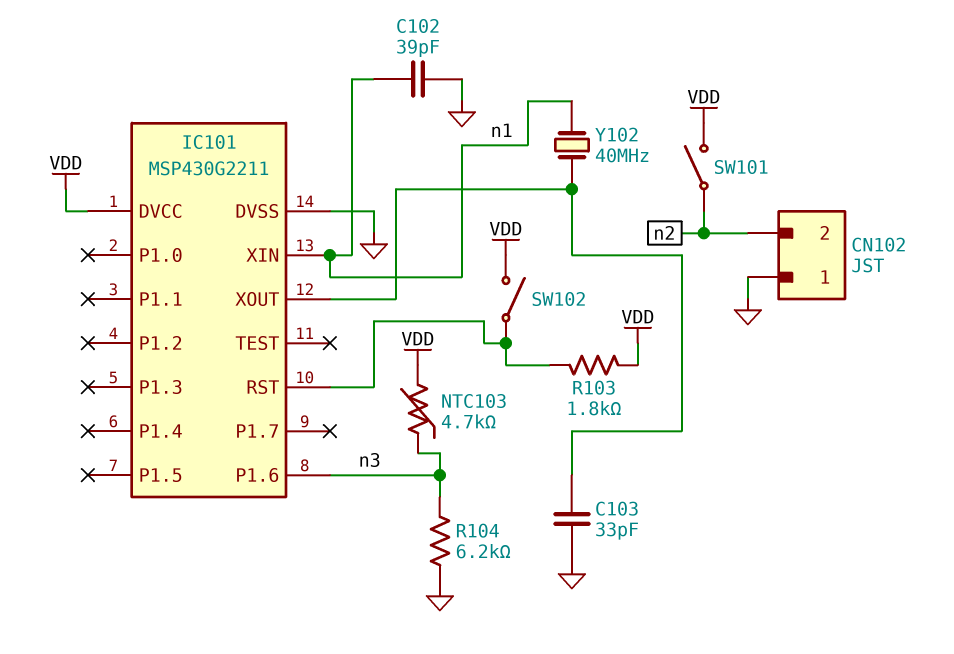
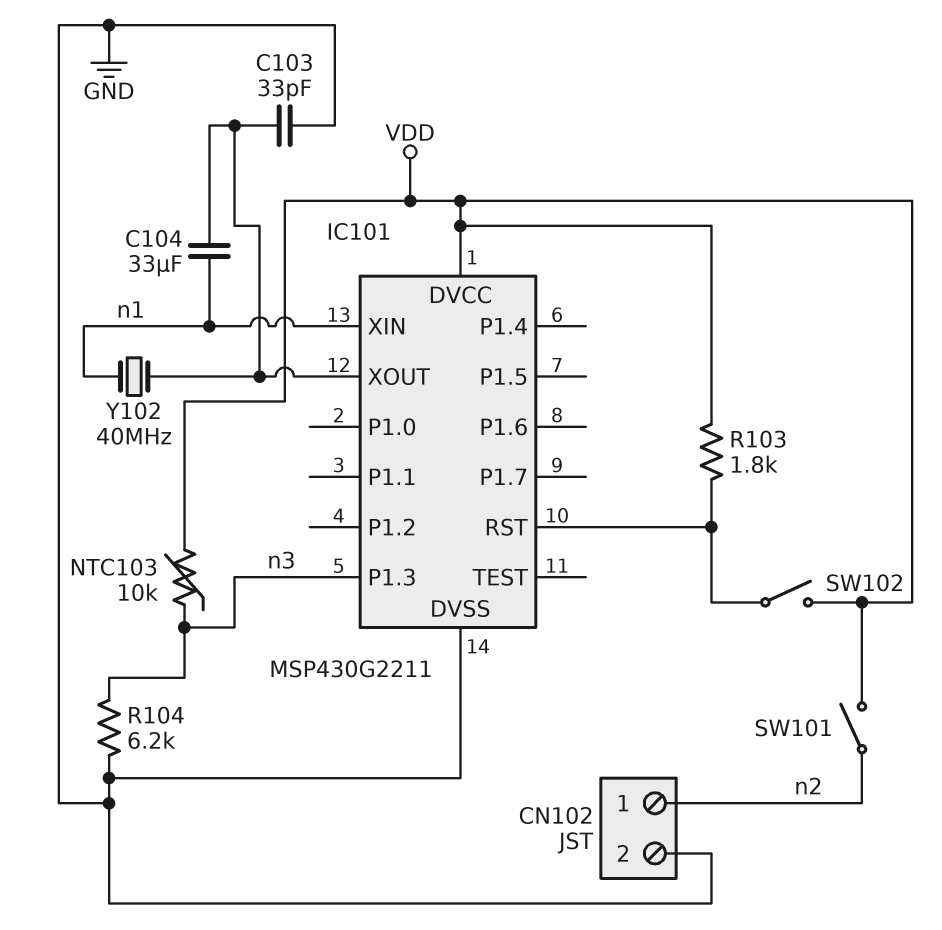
C102: 39pF (GND, n1) -> none
C104: none -> 33uF (IC101/XOUT, n1)
CN102 pin 1: GND -> n2
CN102 pin 2: n2 -> GND
IC101 pin P1.3: none -> n3
IC101 pin P1.6: n3 -> none
NTC103: 4.7k (VDD, n3) -> 10k (VDD, n3)

